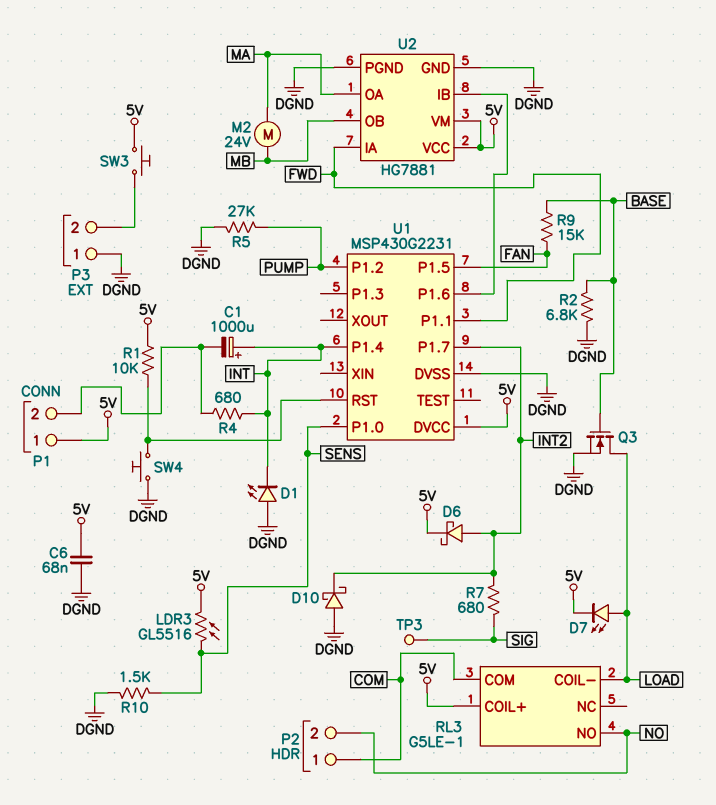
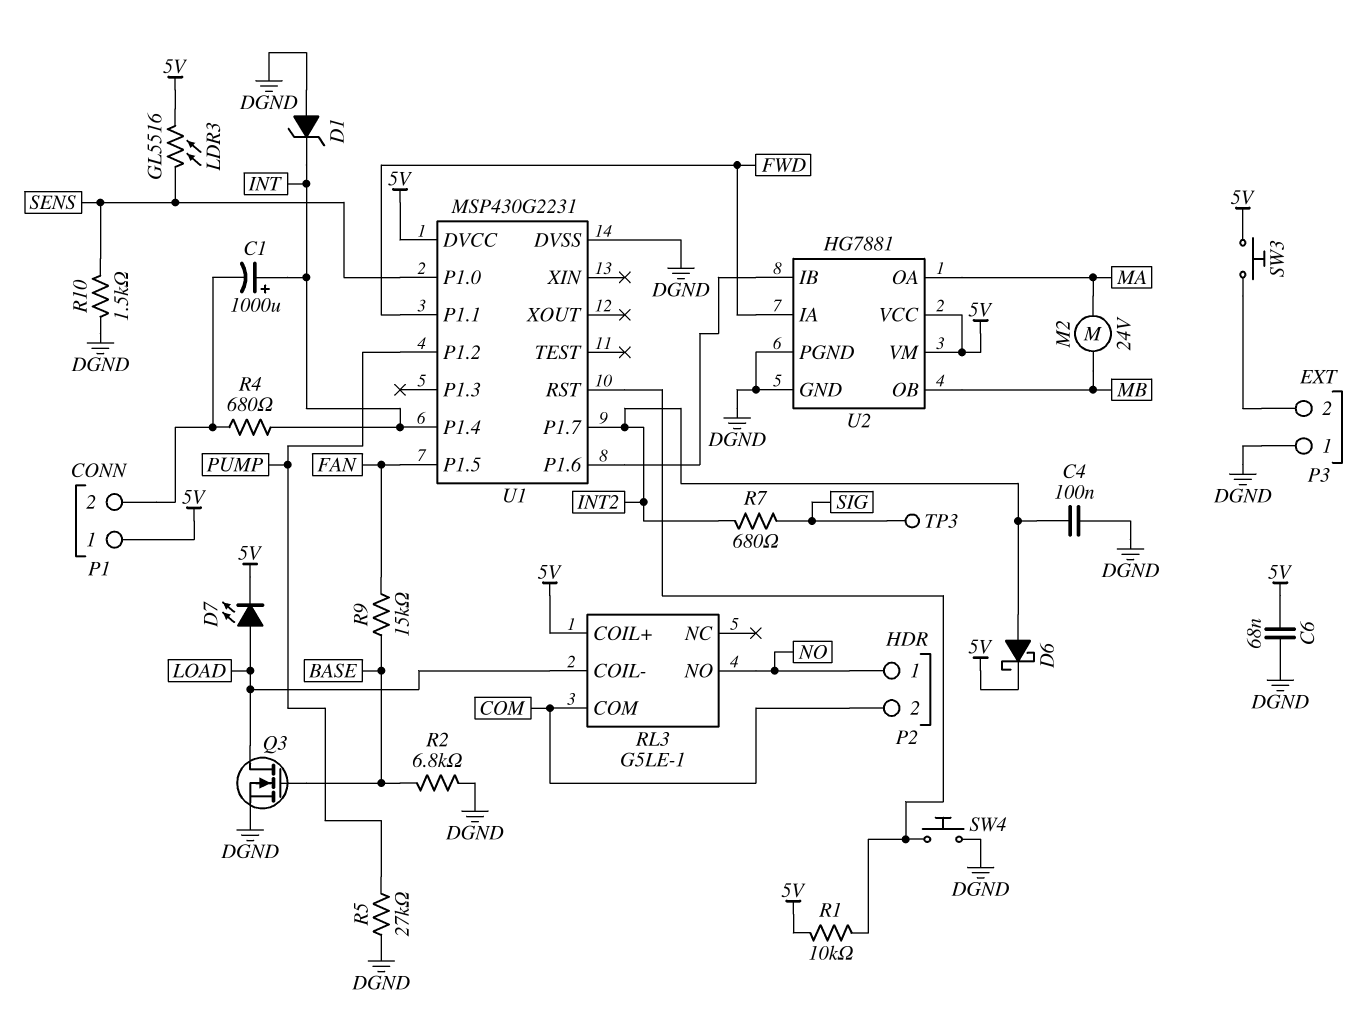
C4: none -> 100nF (DGND, INT2)
D1: LED (A DGND, K INT) -> zener (A DGND, K INT)
D10: schottky (A DGND, K INT2) -> none
P2 pin 1: COM -> NO
P2 pin 2: NO -> COM

